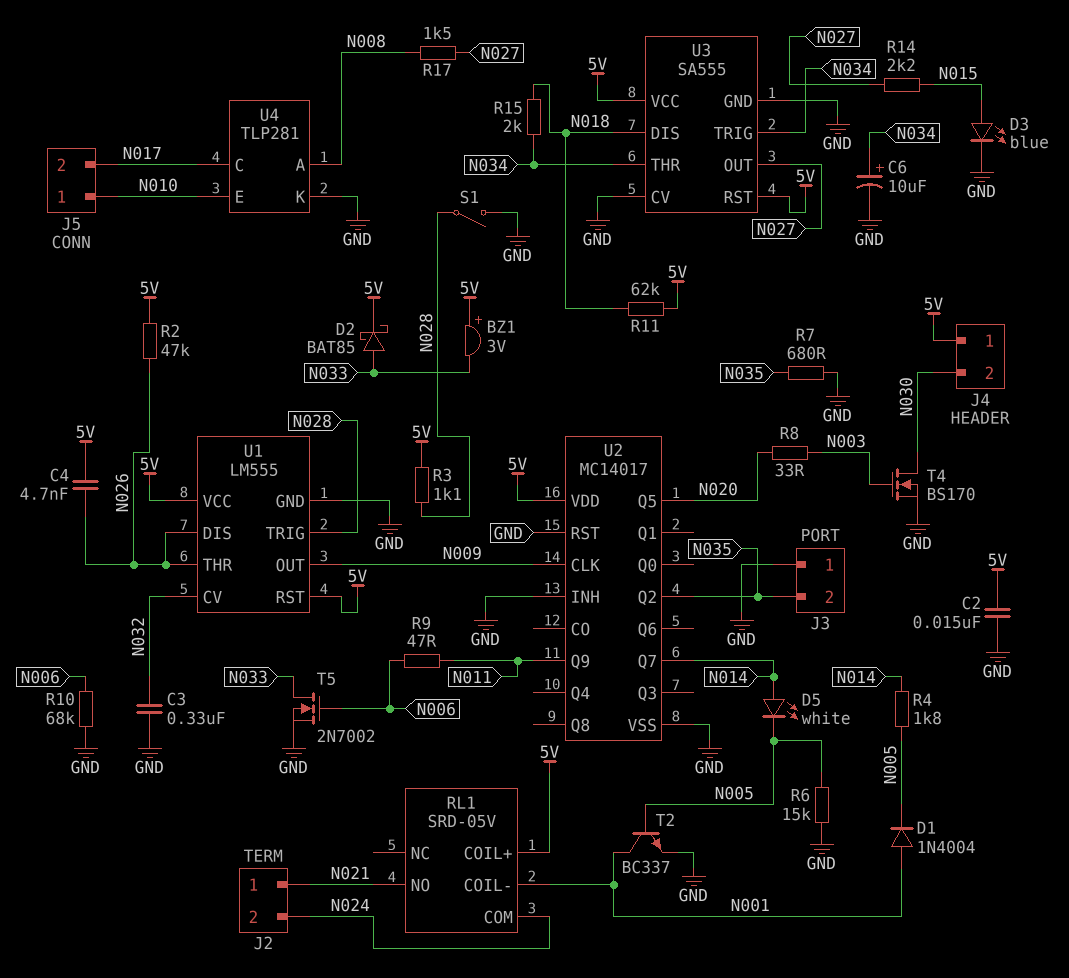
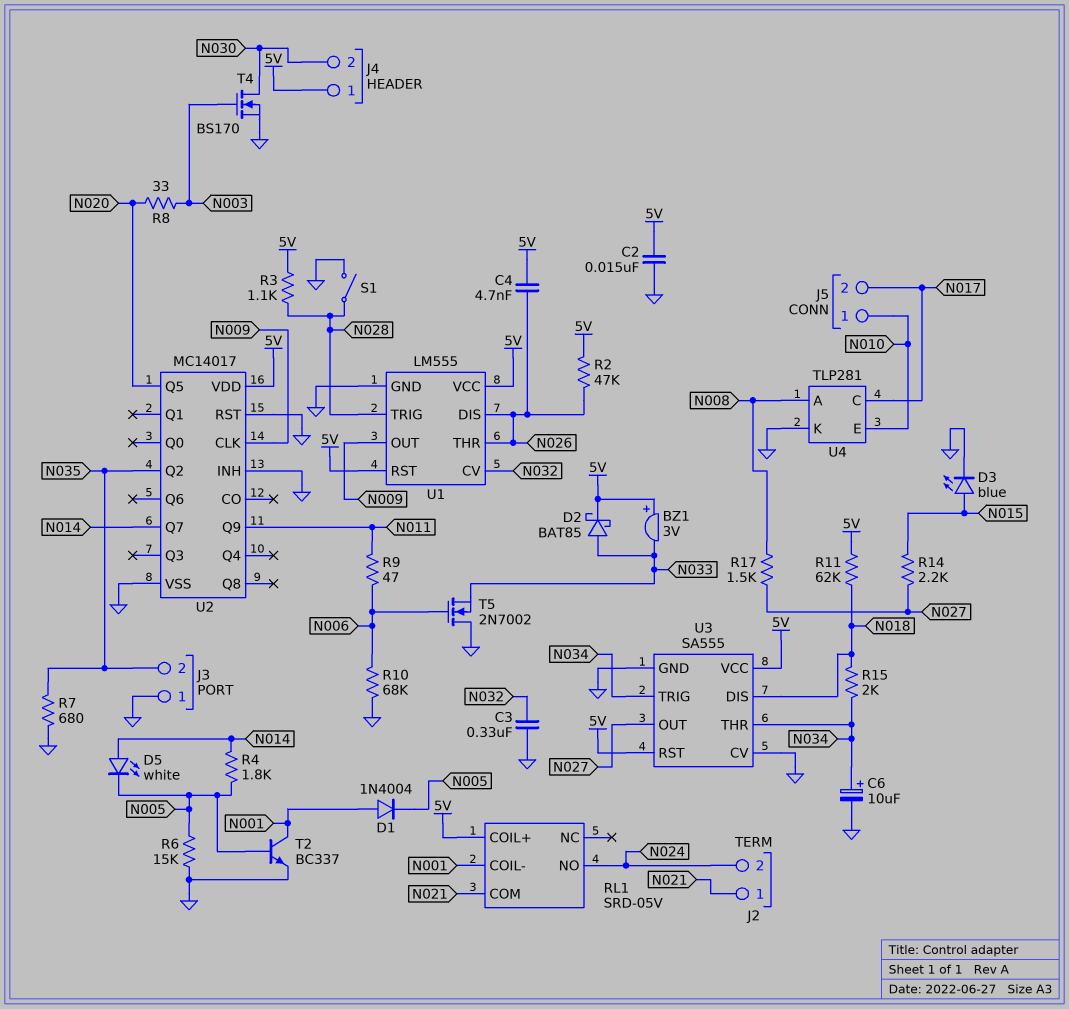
RL1 pin COM: N024 -> N021
RL1 pin NO: N021 -> N024
T5: NMOS 2N7002 (G N006, D N033, S GND) -> NMOS 2N7002 (G N006, D GND, S N033)

